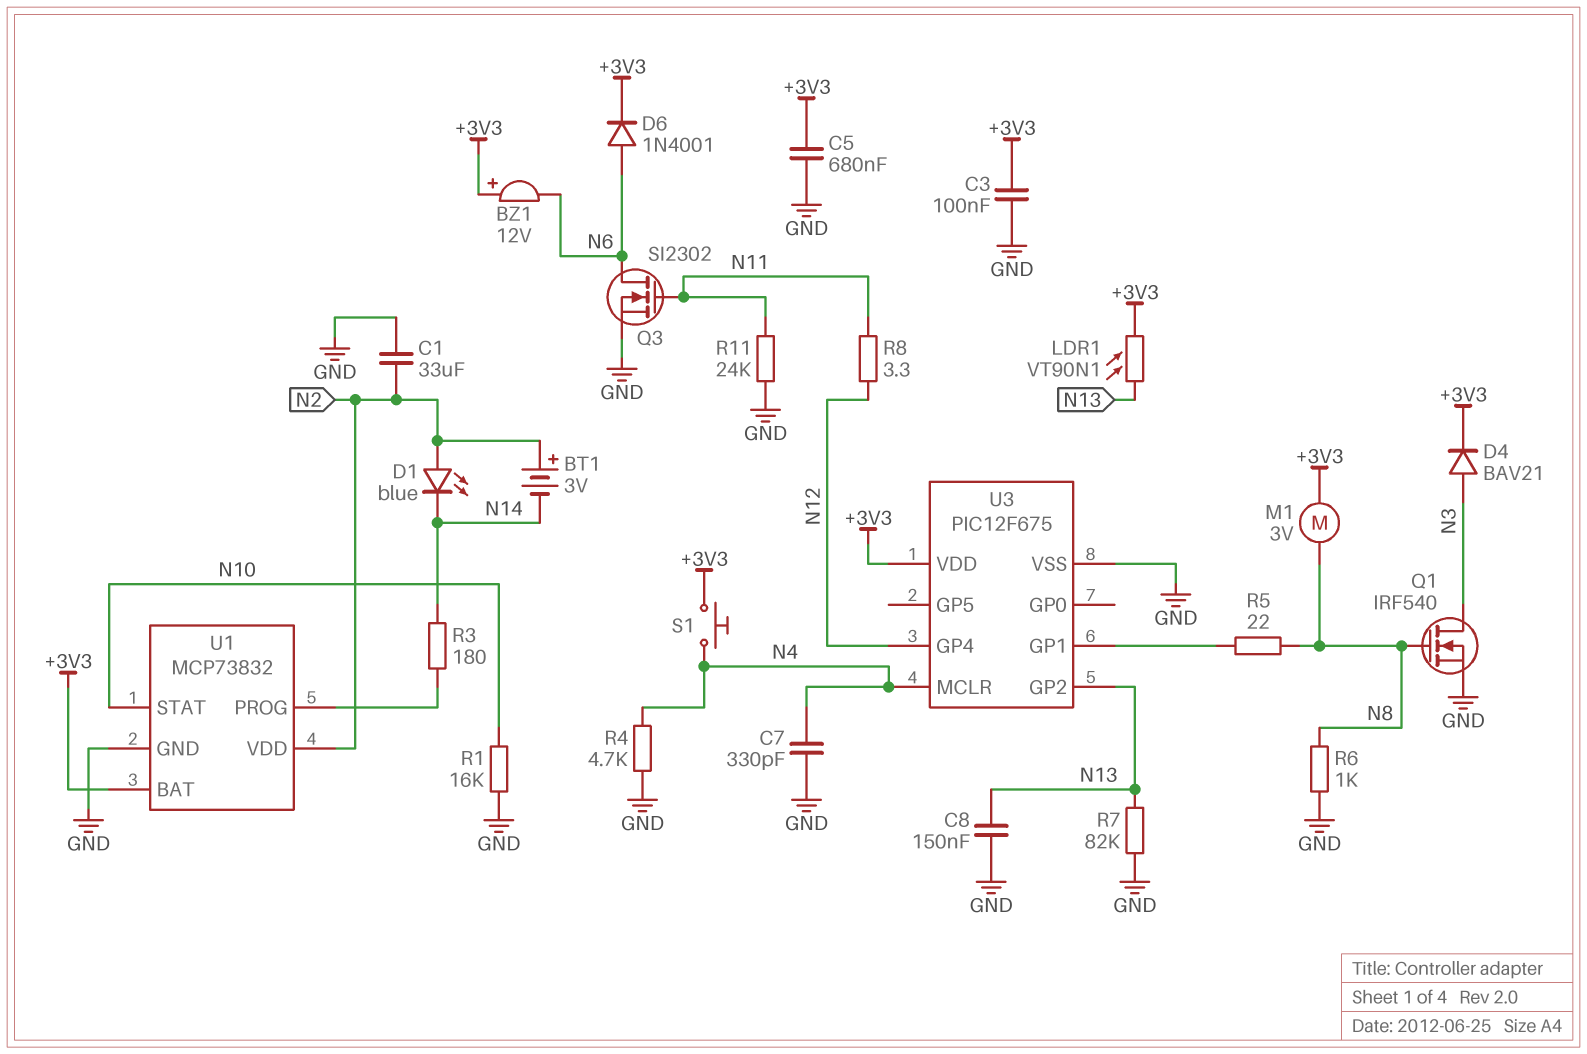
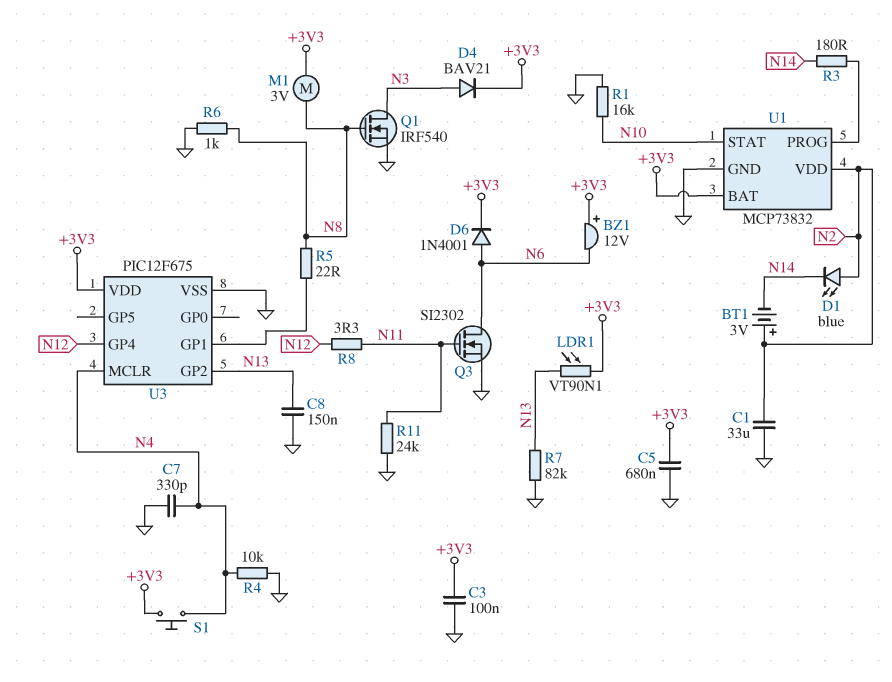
R4: 4.7k (GND, N4) -> 10k (GND, N4)

